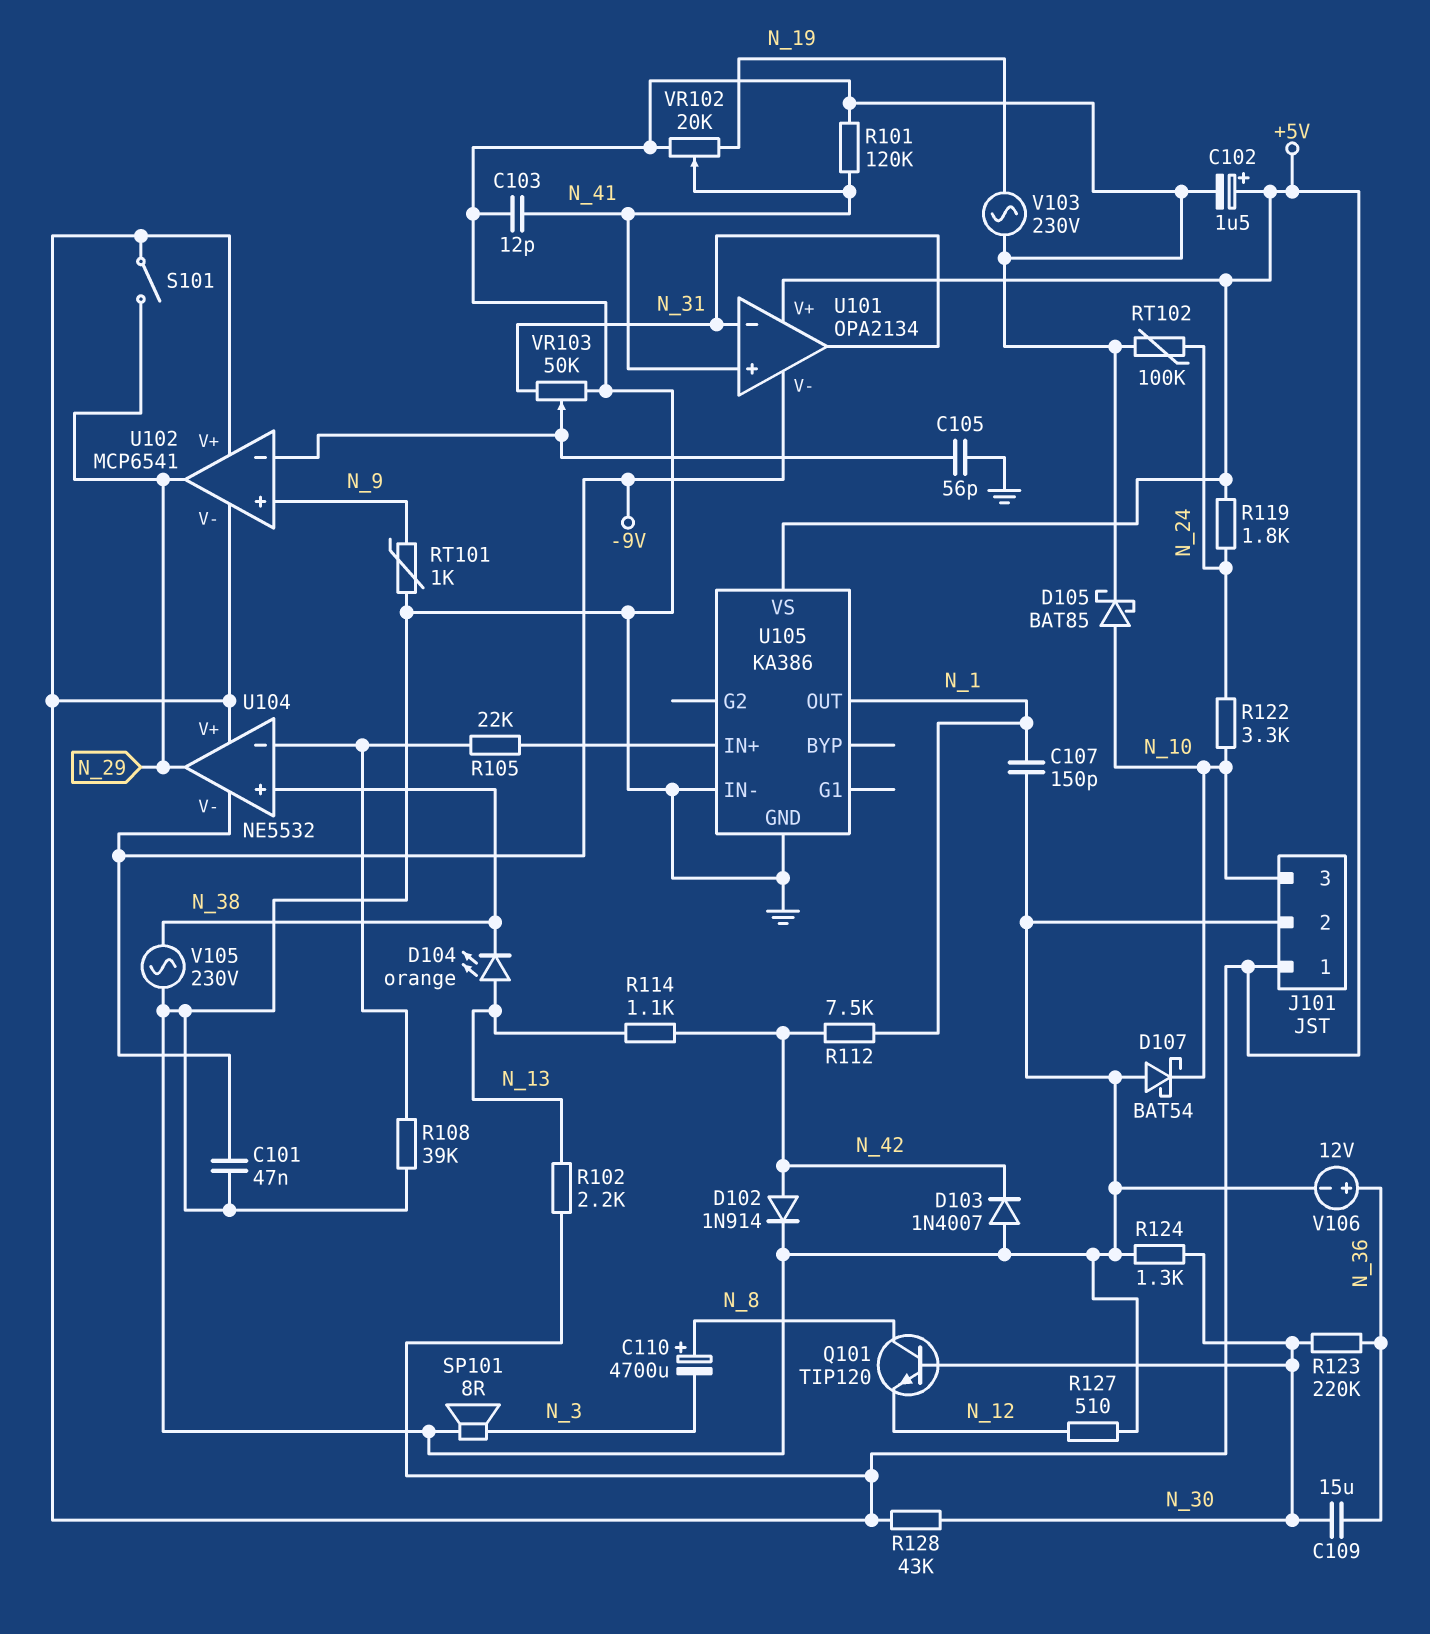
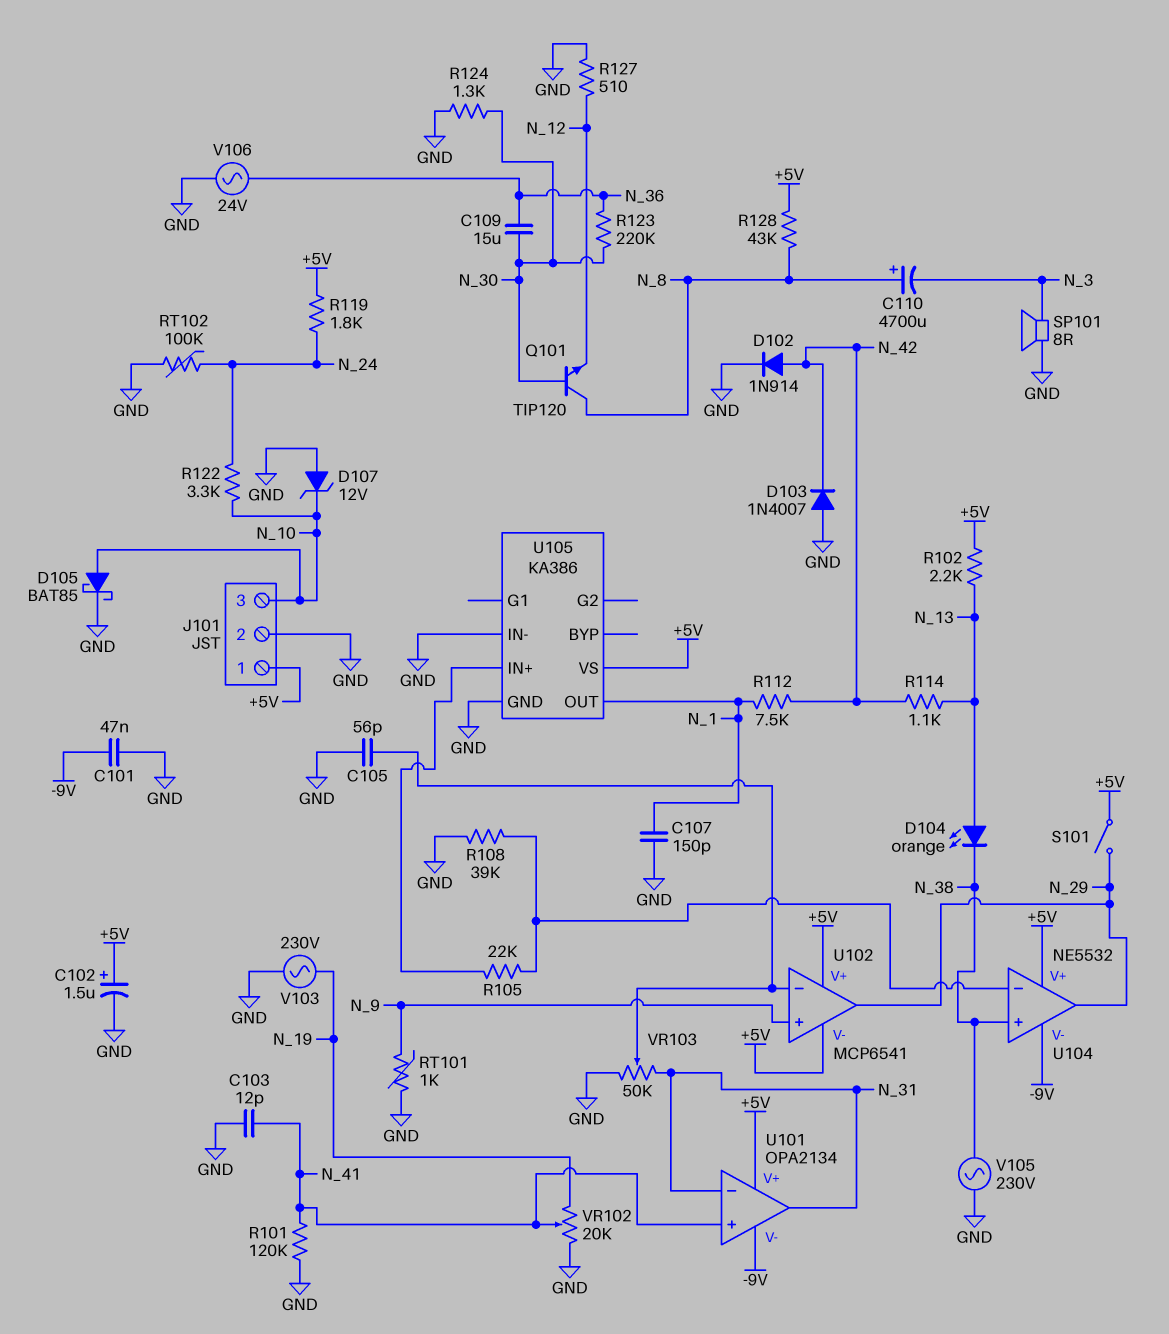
D107: schottky BAT54 (A GND, K N_10) -> zener 12V (A GND, K N_10)
R128: 43k (+5V, N_30) -> 43k (+5V, N_8)
V106: 12V (plus N_36, minus GND) -> AC 24V (GND, N_36)

